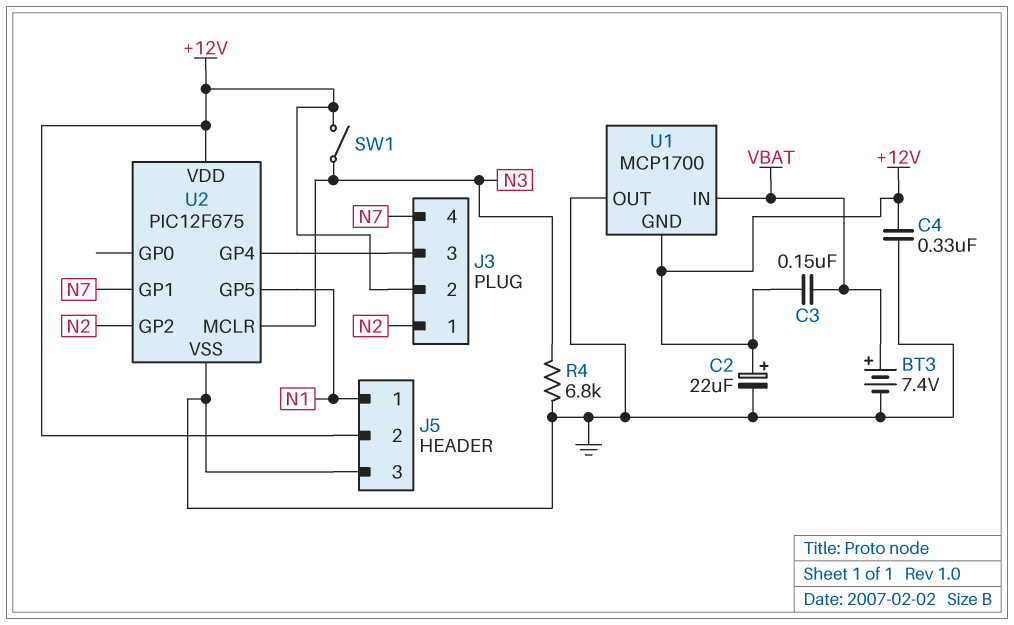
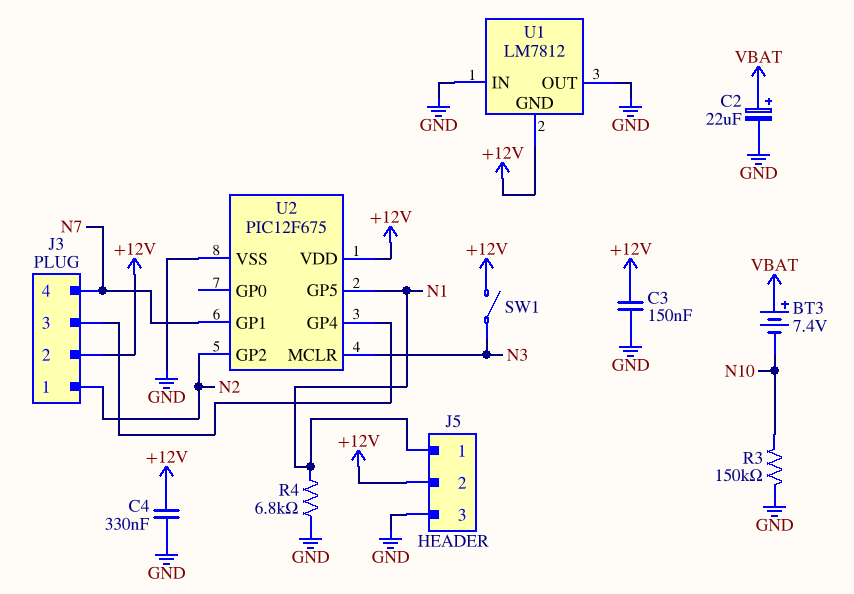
BT3: 7.4V (plus VBAT, minus GND) -> 7.4V (plus VBAT, minus N10)
C2: 22uF (plus +12V, minus GND) -> 22uF (plus VBAT, minus GND)
C3: 150nF (+12V, VBAT) -> 150nF (+12V, GND)
R3: none -> 150k (GND, N10)
R4: 6.8k (GND, N3) -> 6.8k (GND, N1)
U1: MCP1700 -> LM7812
U1 pin IN: VBAT -> GND

